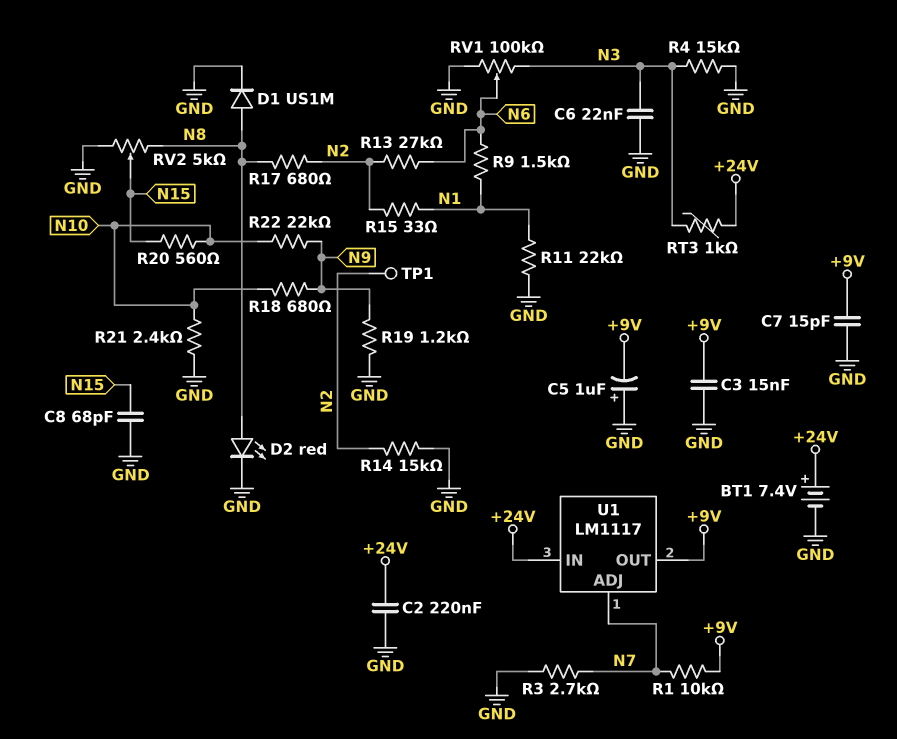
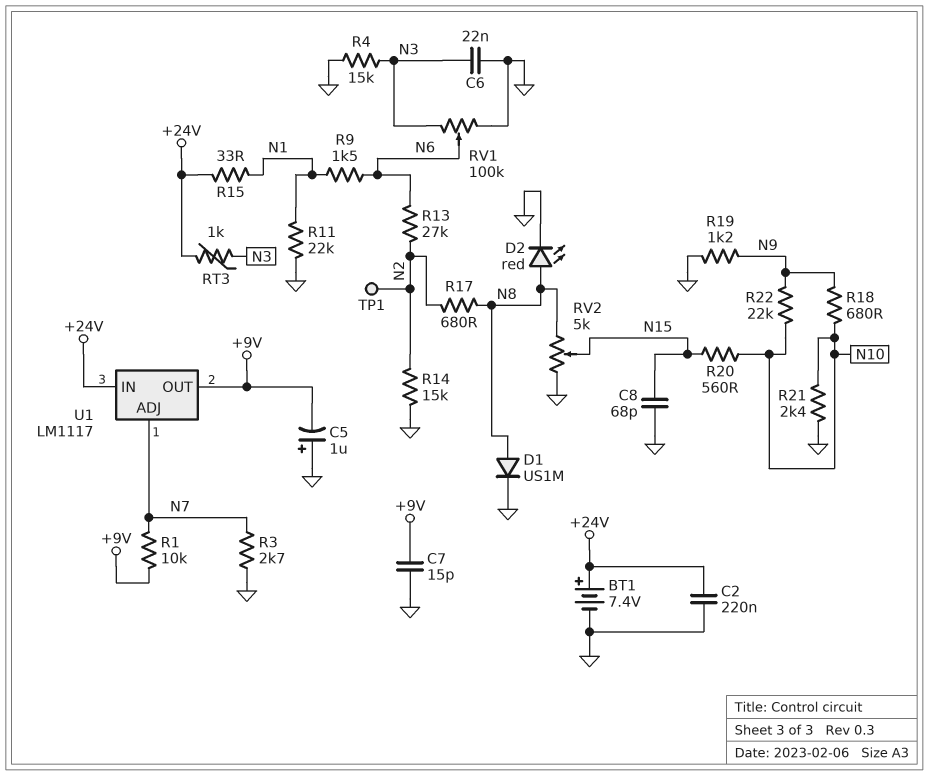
C3: 15nF (+9V, GND) -> none
R15: 33 (N1, N2) -> 33 (+24V, N1)

